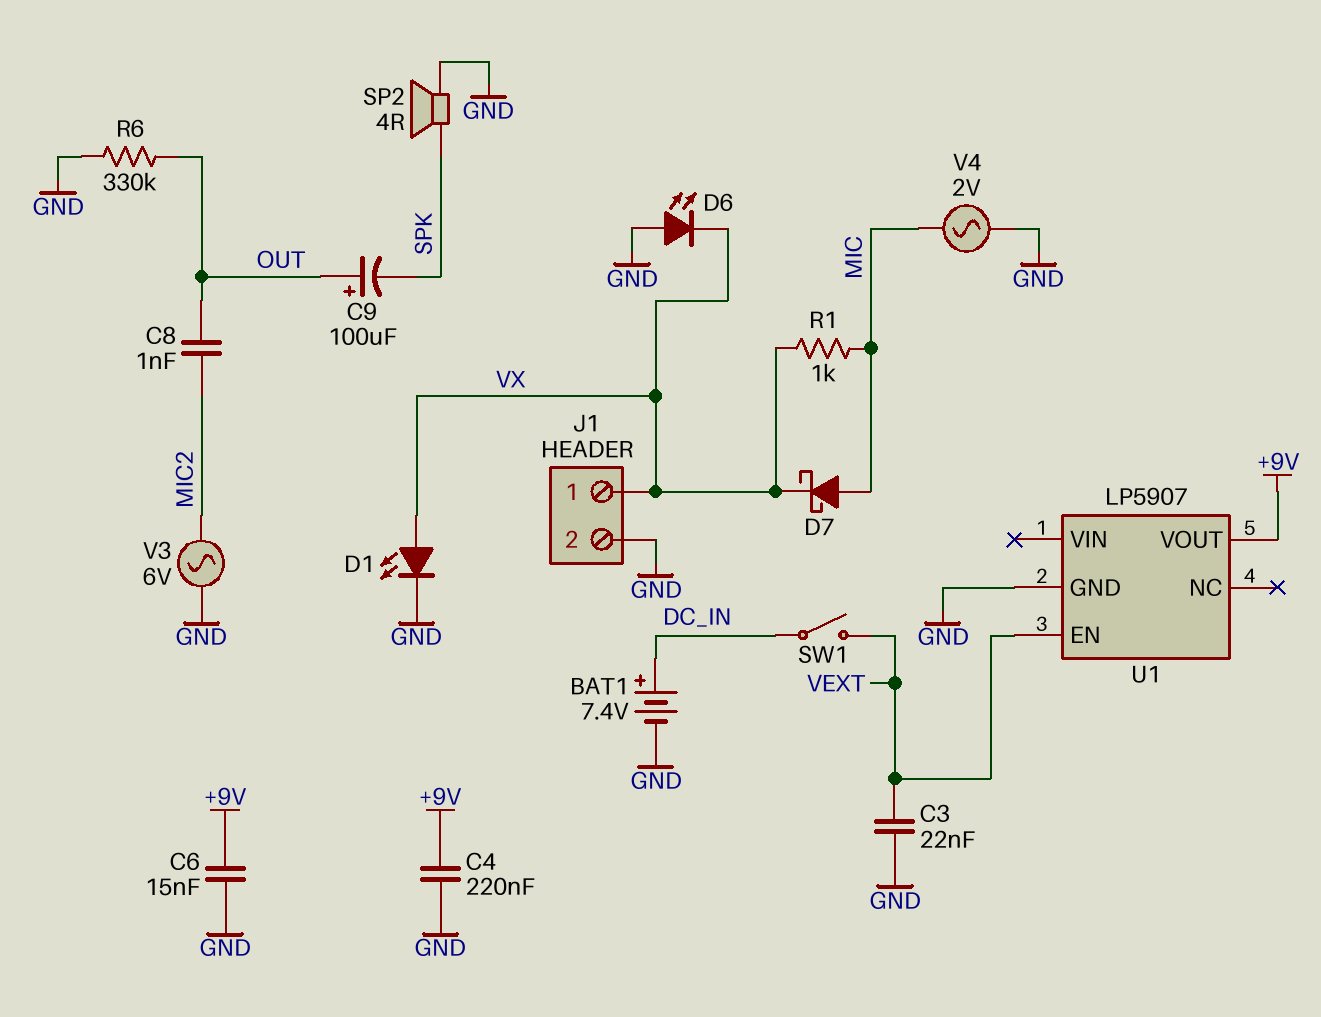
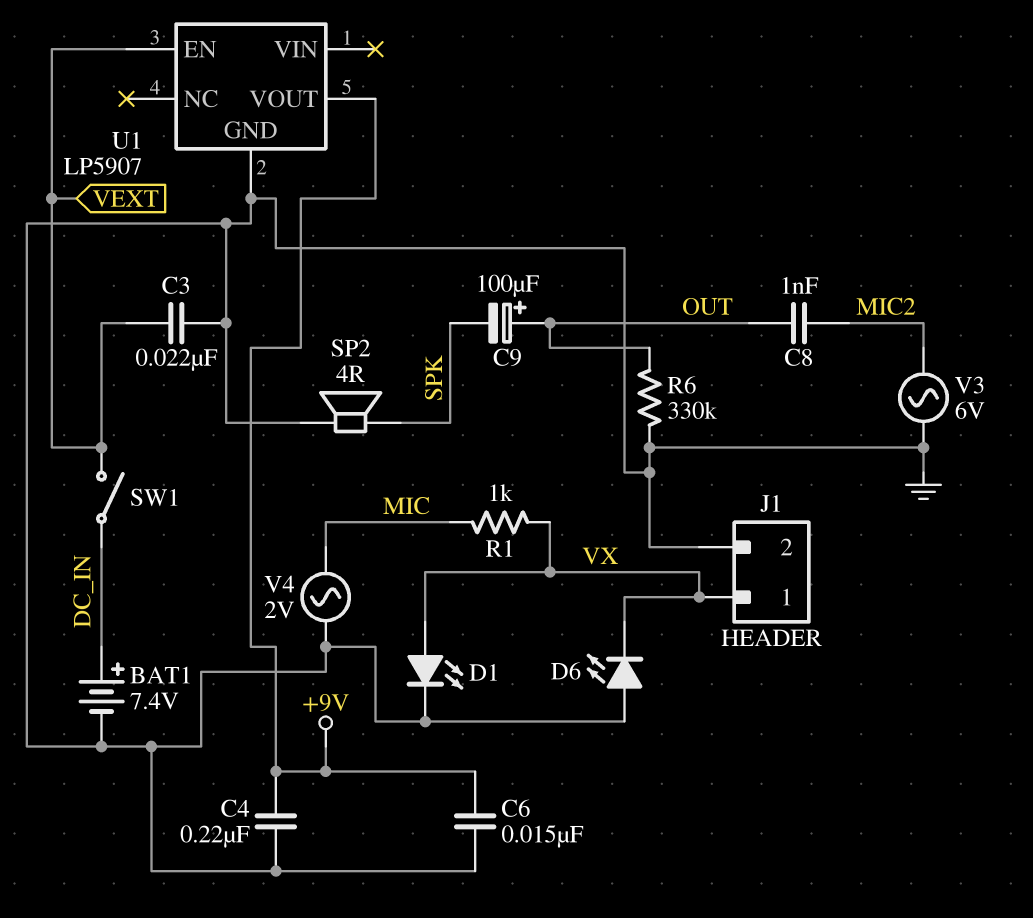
D7: schottky (A MIC, K VX) -> none

